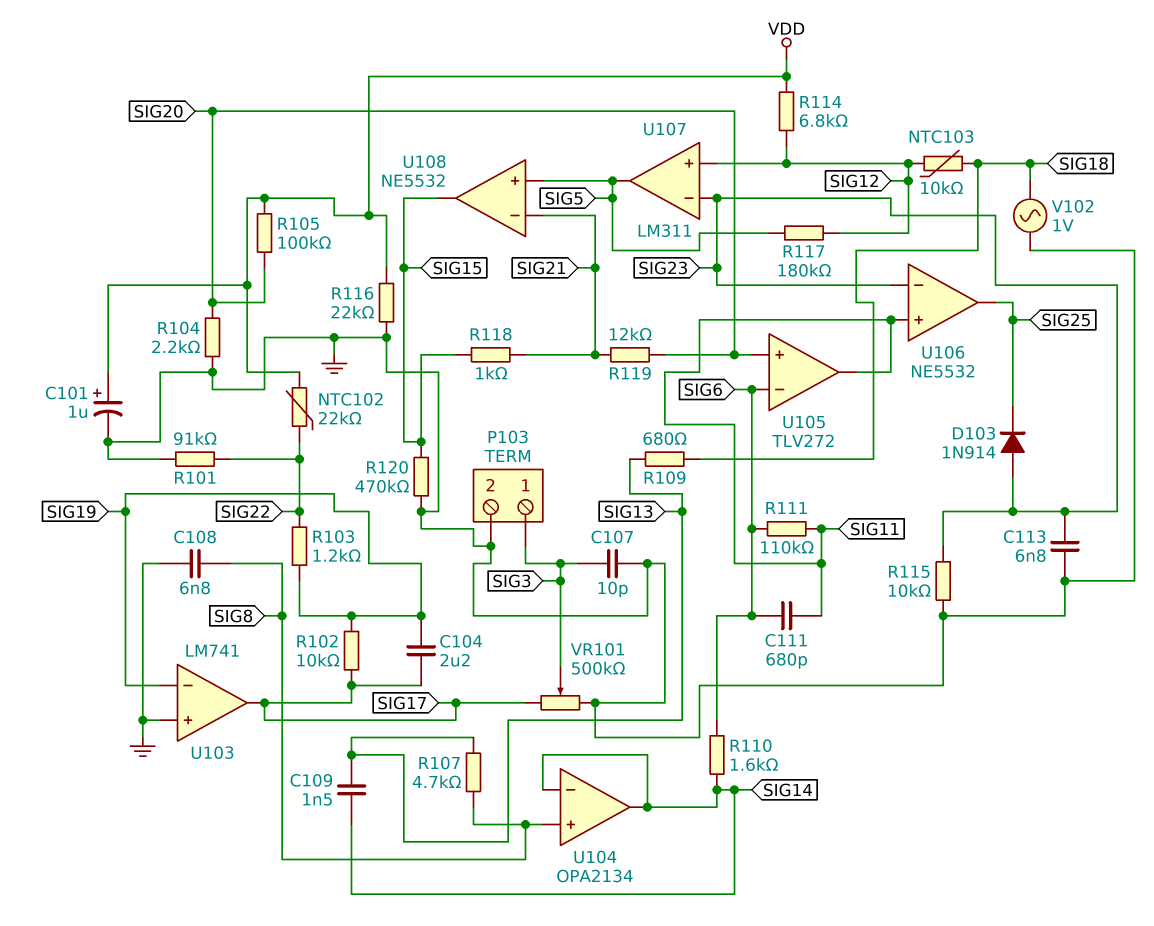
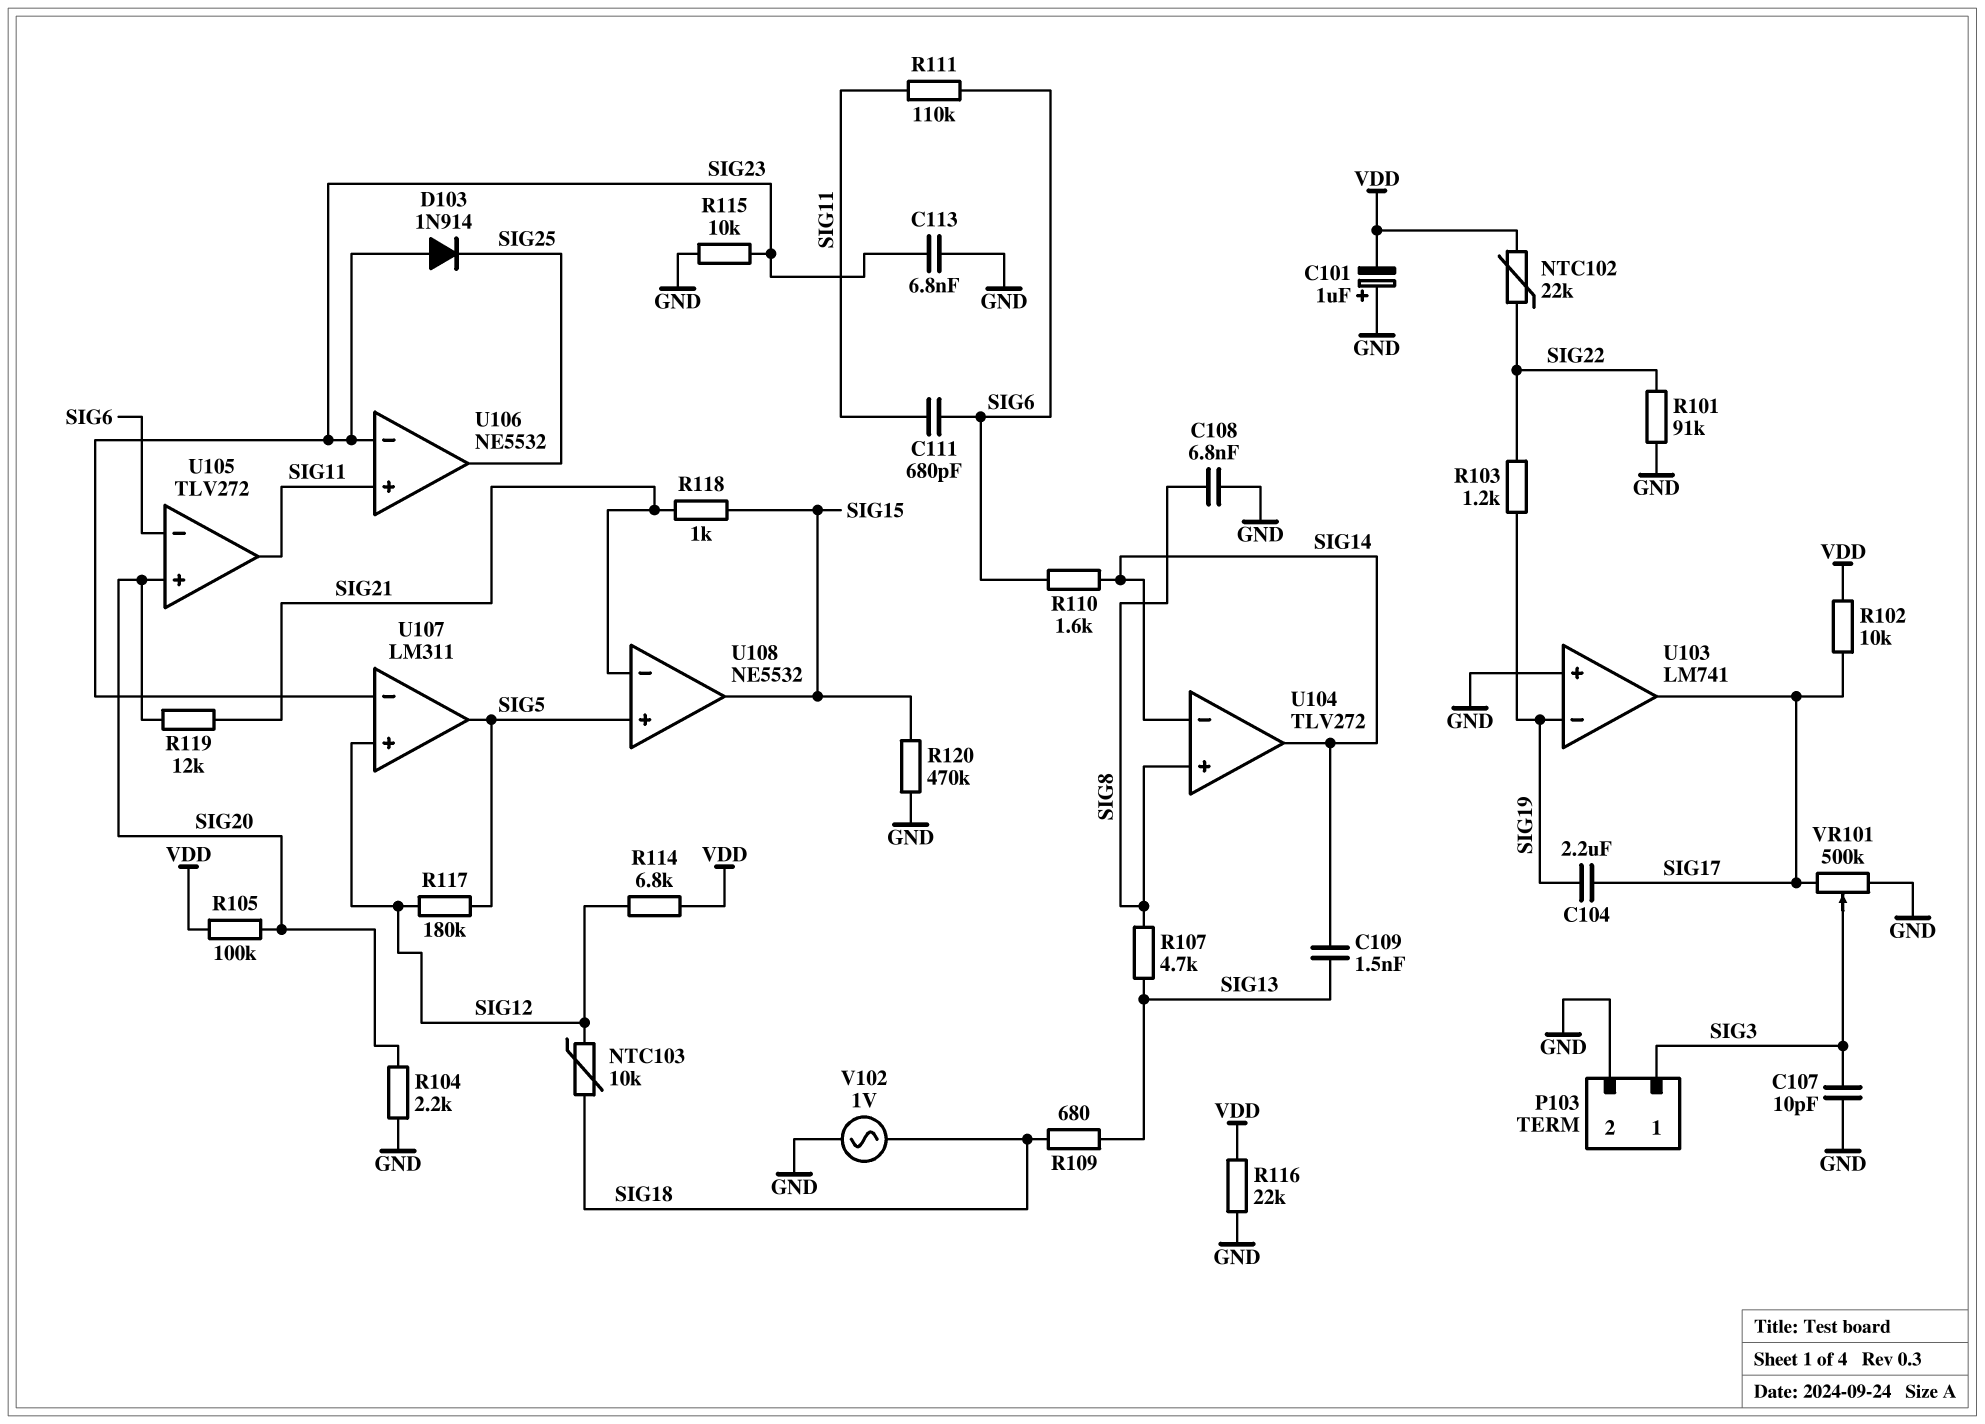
C101: 1uF (plus VDD, minus GND) -> 1uF (plus GND, minus VDD)
R102: 10k (SIG17, SIG19) -> 10k (SIG17, VDD)
U104: OPA2134 -> TLV272

